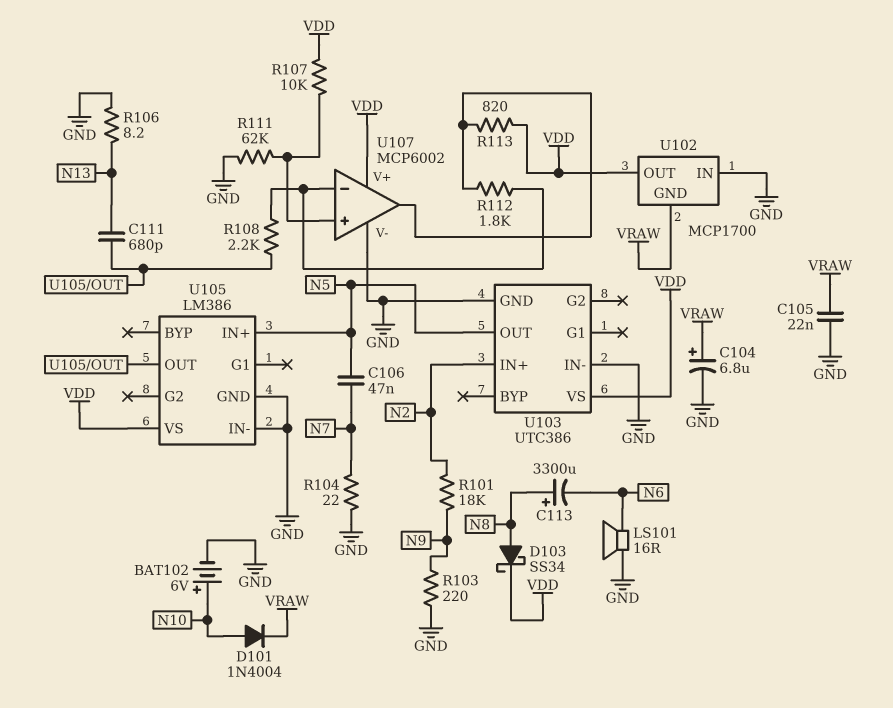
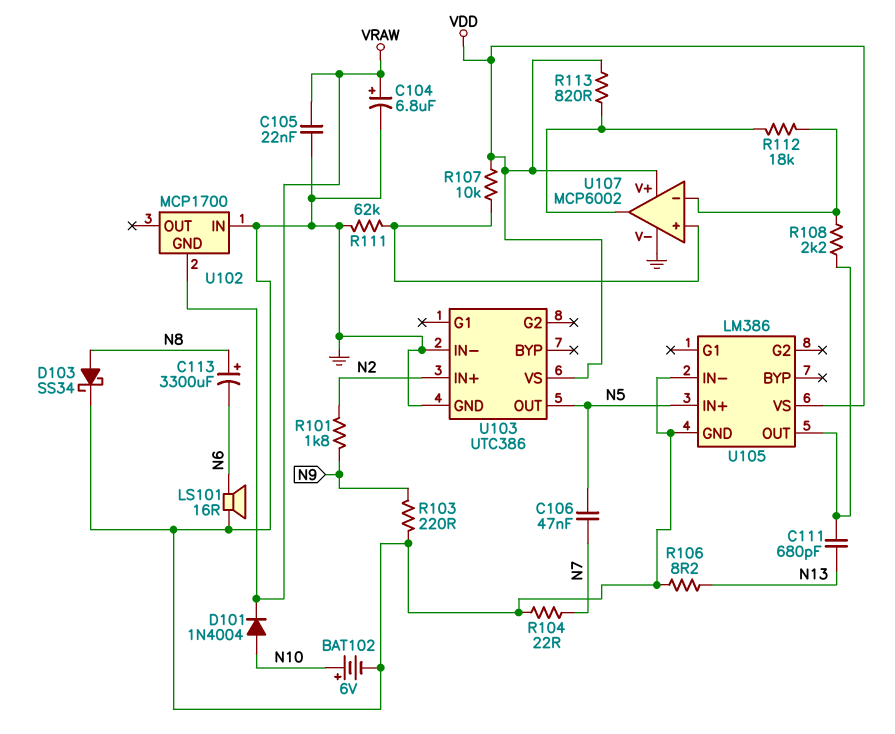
D103: schottky SS34 (A N8, K VDD) -> schottky SS34 (A N8, K GND)
R101: 18k (N2, N9) -> 1.8k (N2, N9)
R112: 1.8k (U107/in-, U107/out) -> 18k (U107/in-, U107/out)
U102 pin OUT: VDD -> none

